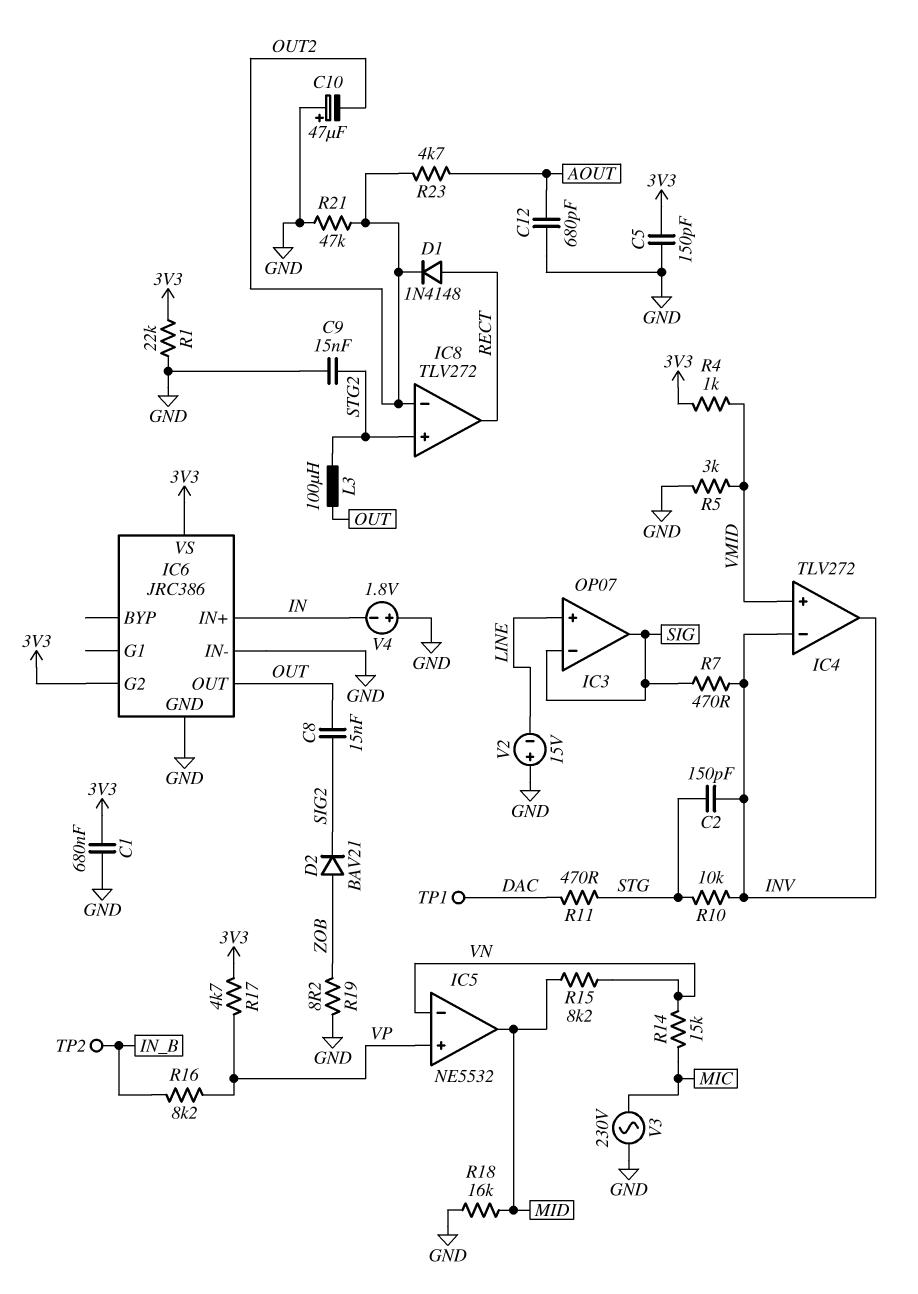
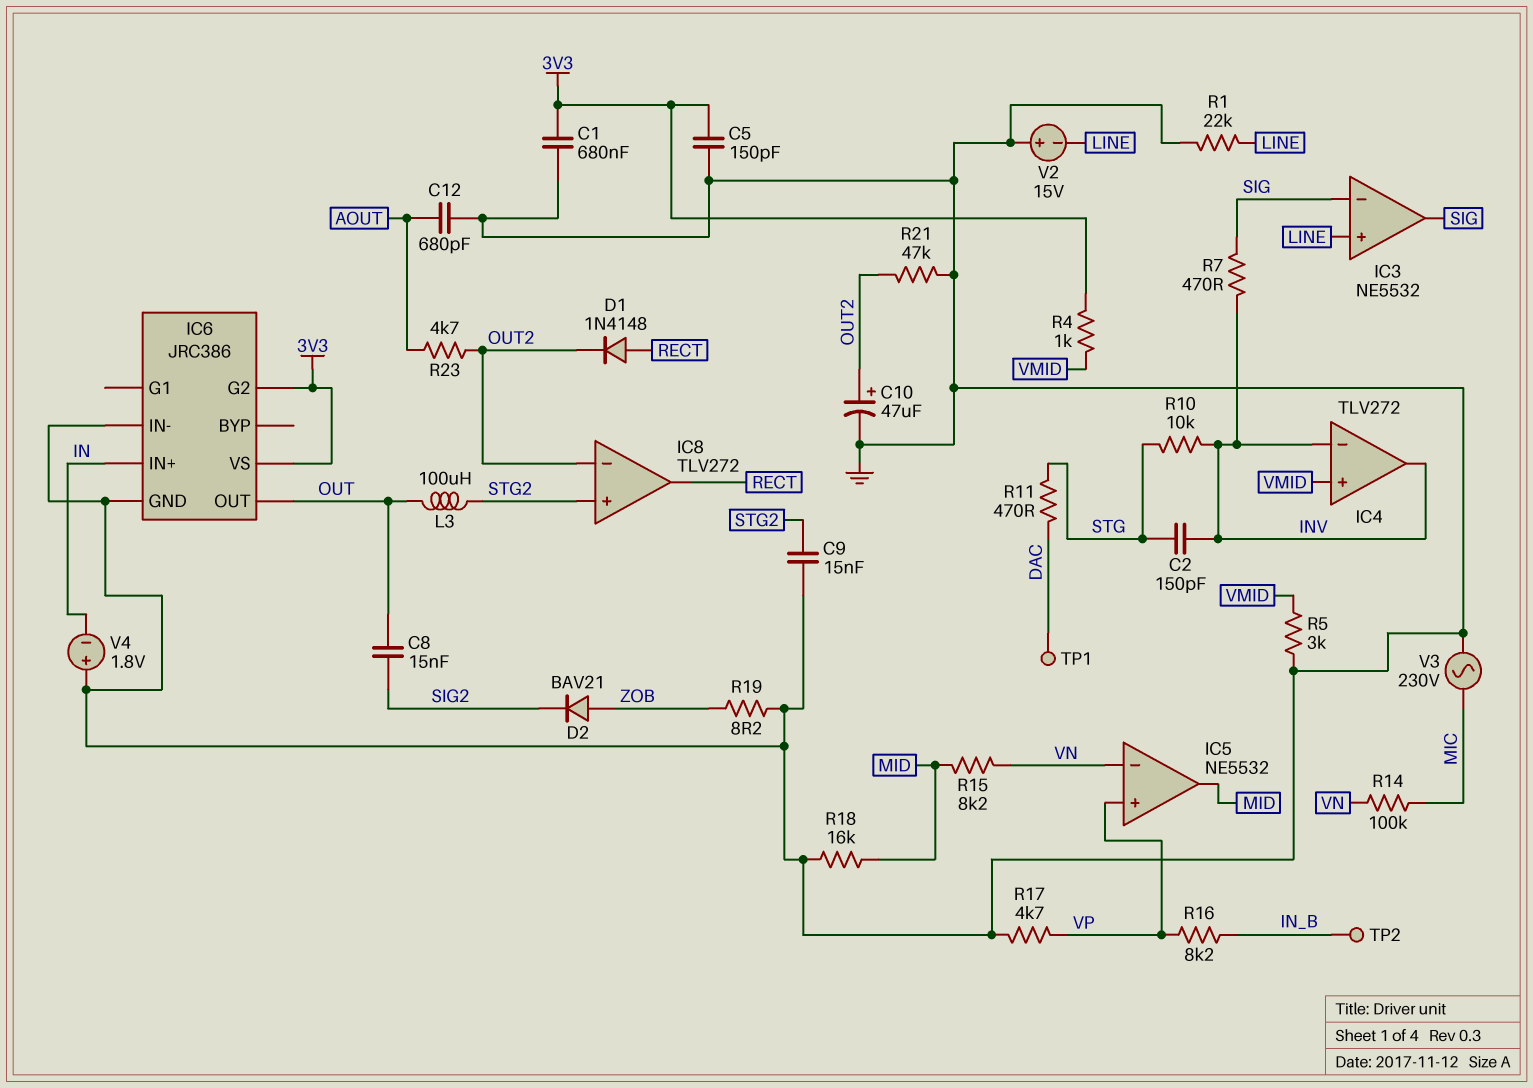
C10: 47uF (plus GND, minus OUT2) -> 47uF (plus OUT2, minus GND)
IC3: OP07 -> NE5532
R1: 22k (3V3, GND) -> 22k (GND, LINE)
R14: 15k (MIC, VN) -> 100k (MIC, VN)
R17: 4.7k (3V3, VP) -> 4.7k (GND, VP)

